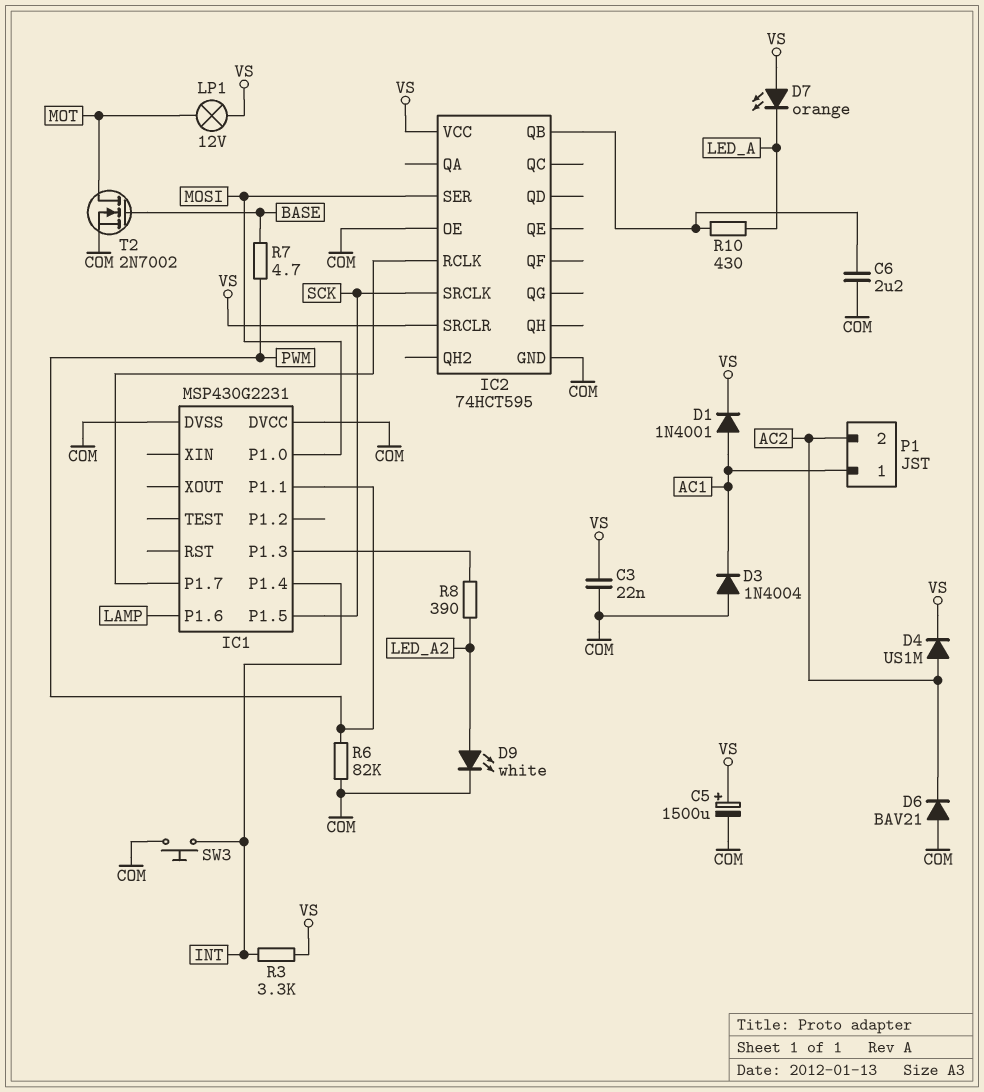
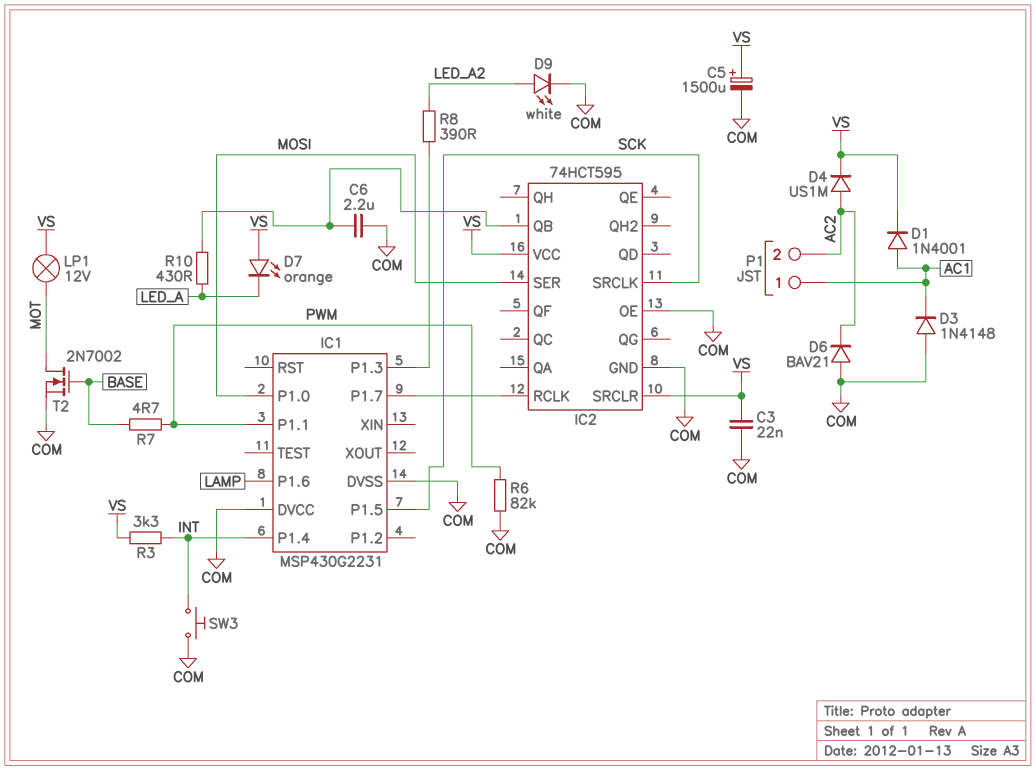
D3: diode 1N4004 (A COM, K AC1) -> diode 1N4148 (A COM, K AC1)

